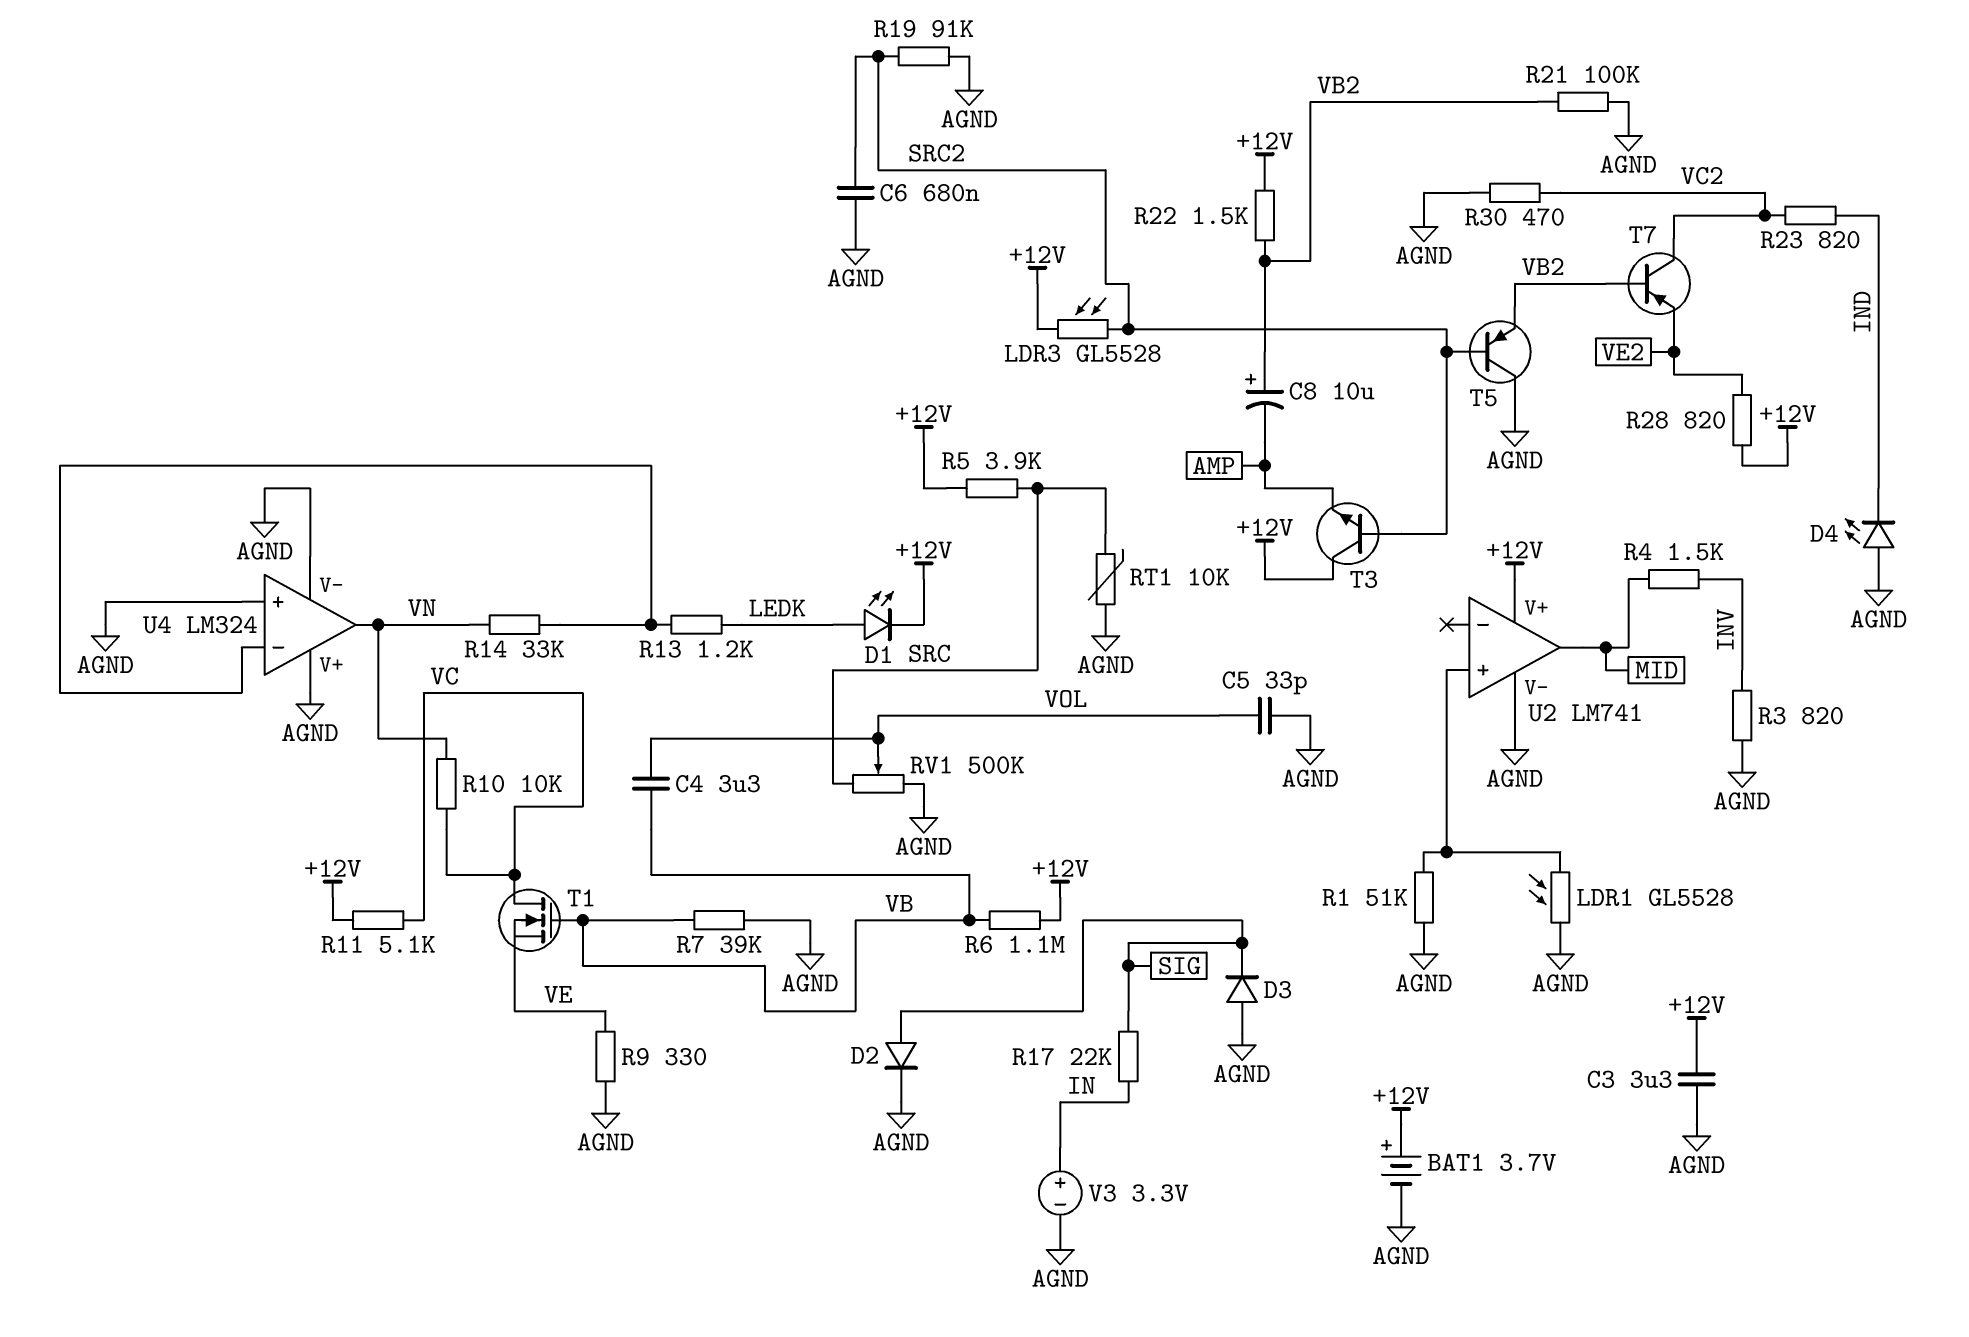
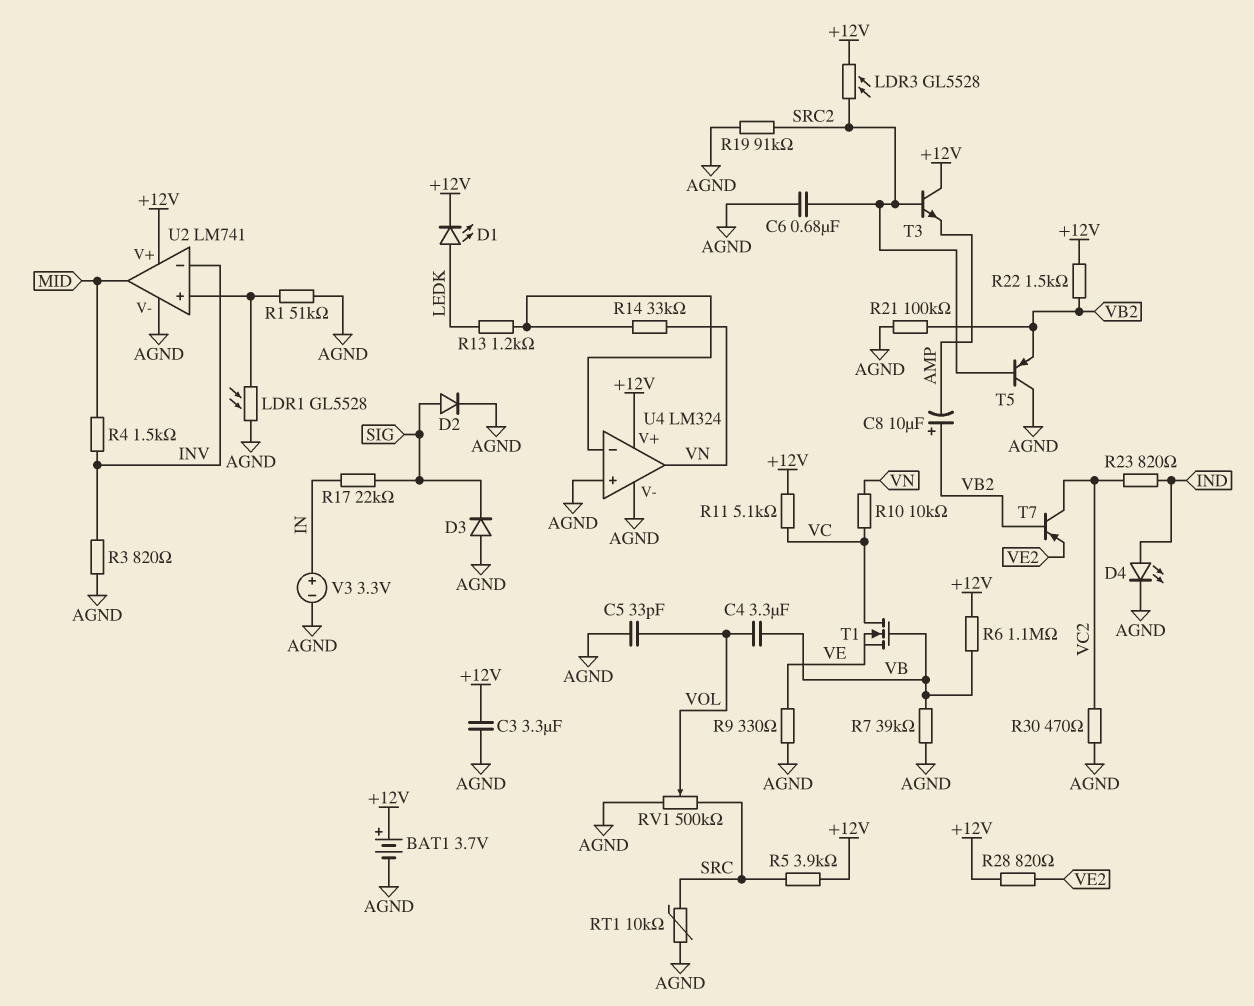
D4: LED (A AGND, K IND) -> LED (A IND, K AGND)
U2 pin in-: none -> INV
U4 pin V+: AGND -> +12V

